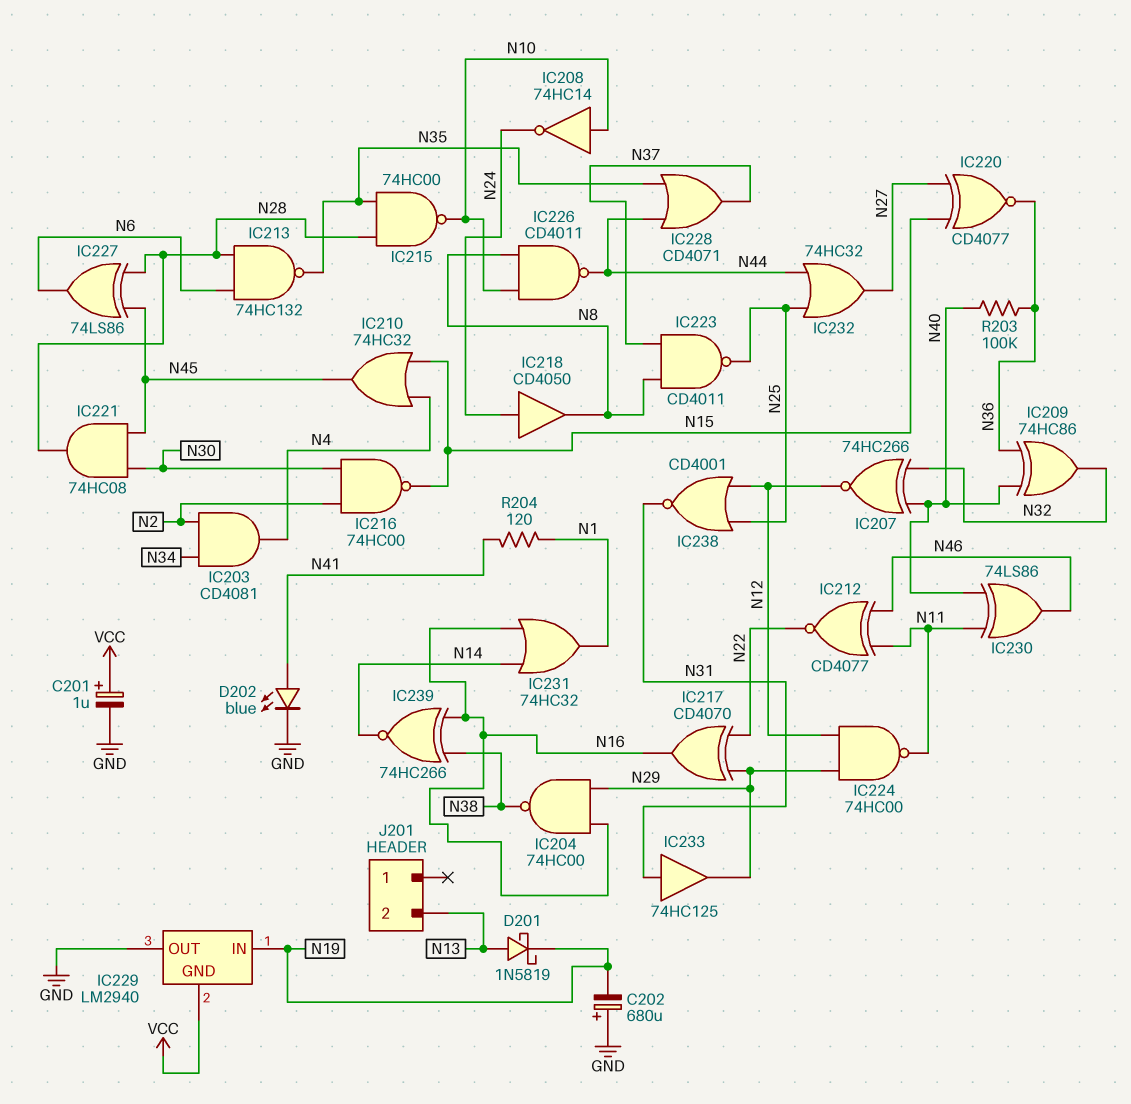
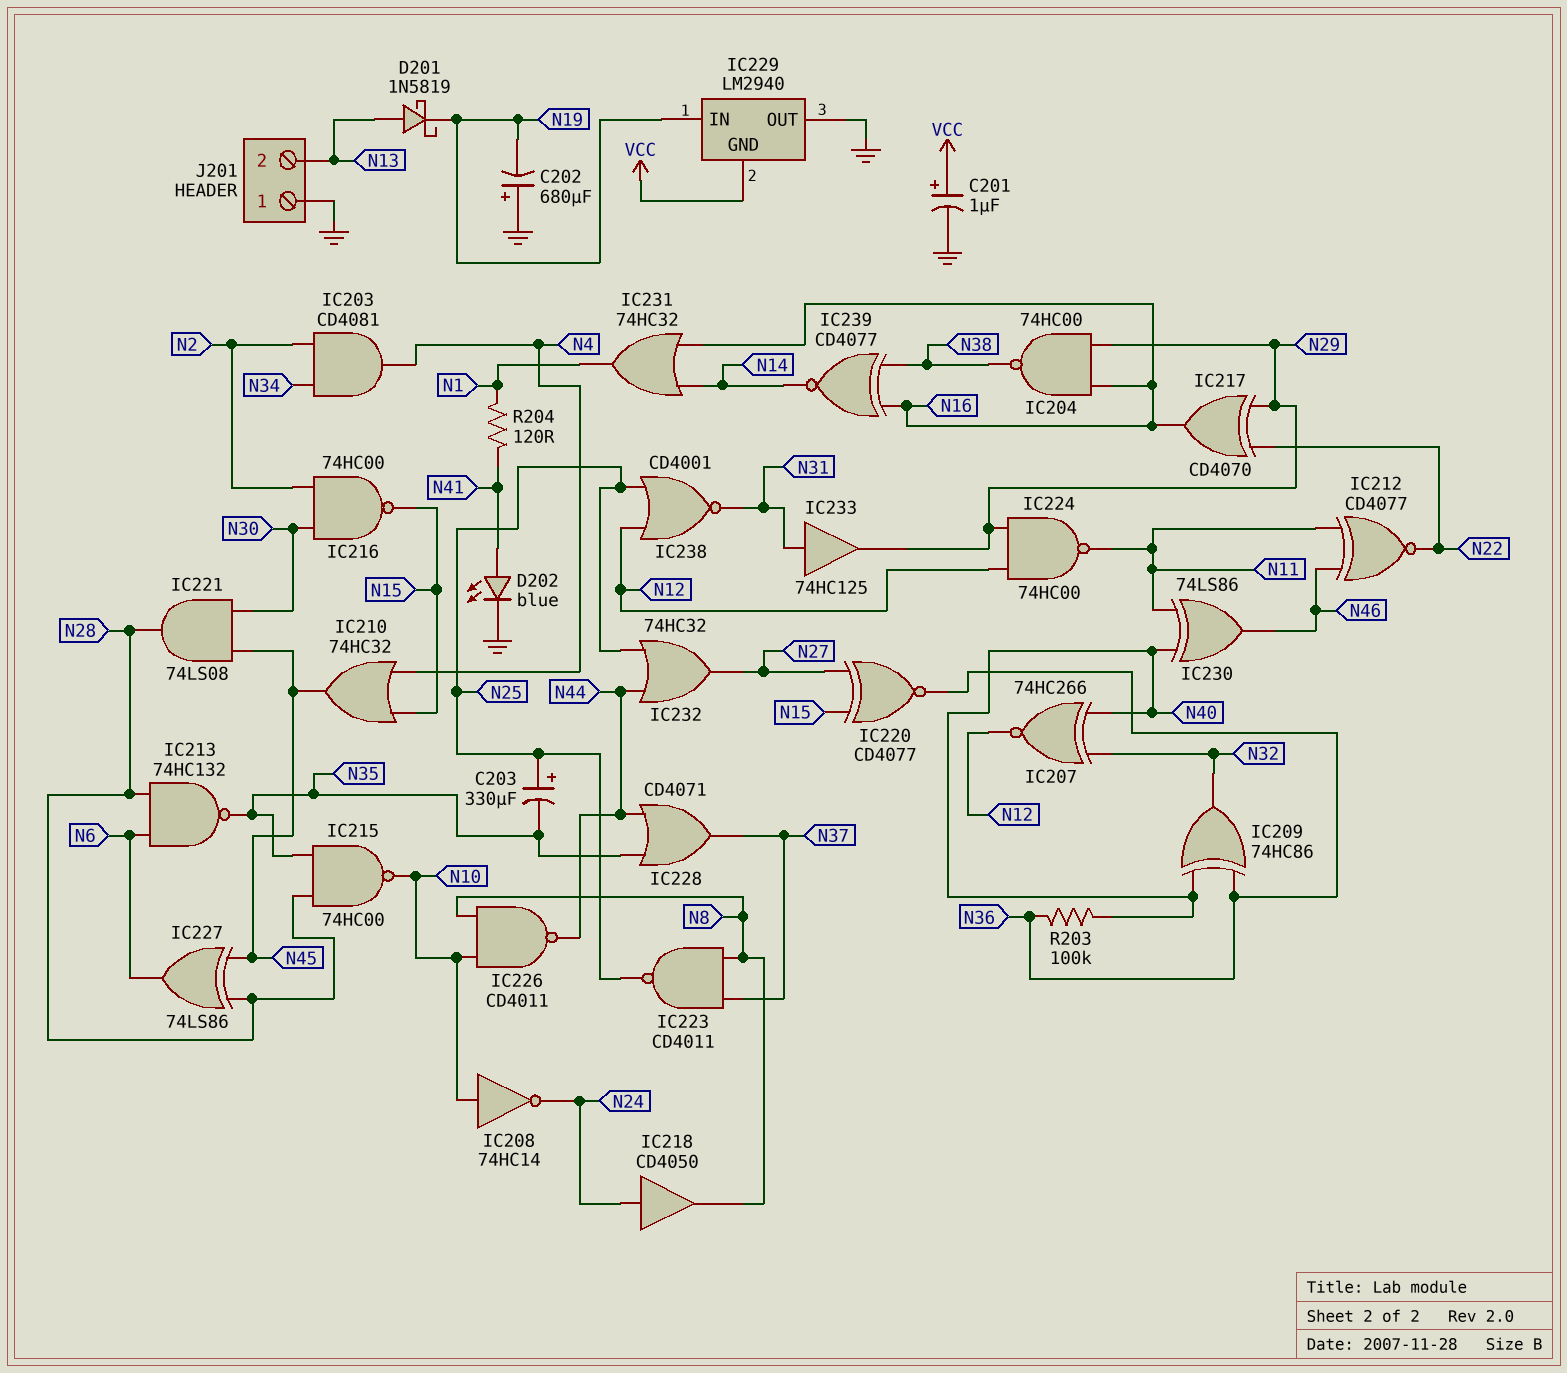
C203: none -> 330uF (plus N25, minus N35)
IC221: AND 74HC08 (in N30, in N45, out N28) -> AND 74LS08 (in N30, in N45, out N28)
IC239: XNOR 74HC266 (in N16, in N38, out N14) -> XNOR CD4077 (in N16, in N38, out N14)
J201 pin 1: none -> GND

